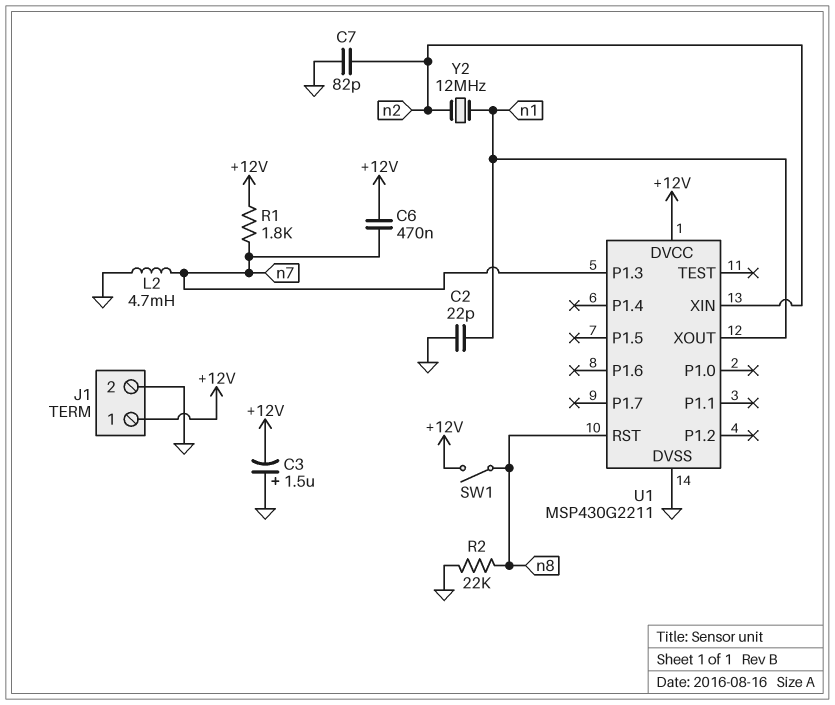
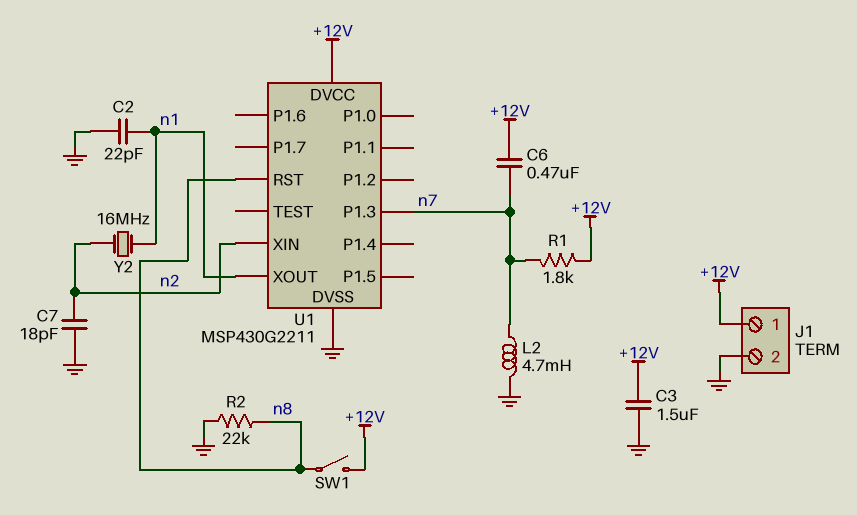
C3: 1.5uF (plus GND, minus +12V) -> 1.5uF (+12V, GND)
C7: 82pF (GND, n2) -> 18pF (GND, n2)
Y2: 12MHz (n1, n2) -> 16MHz (n1, n2)

